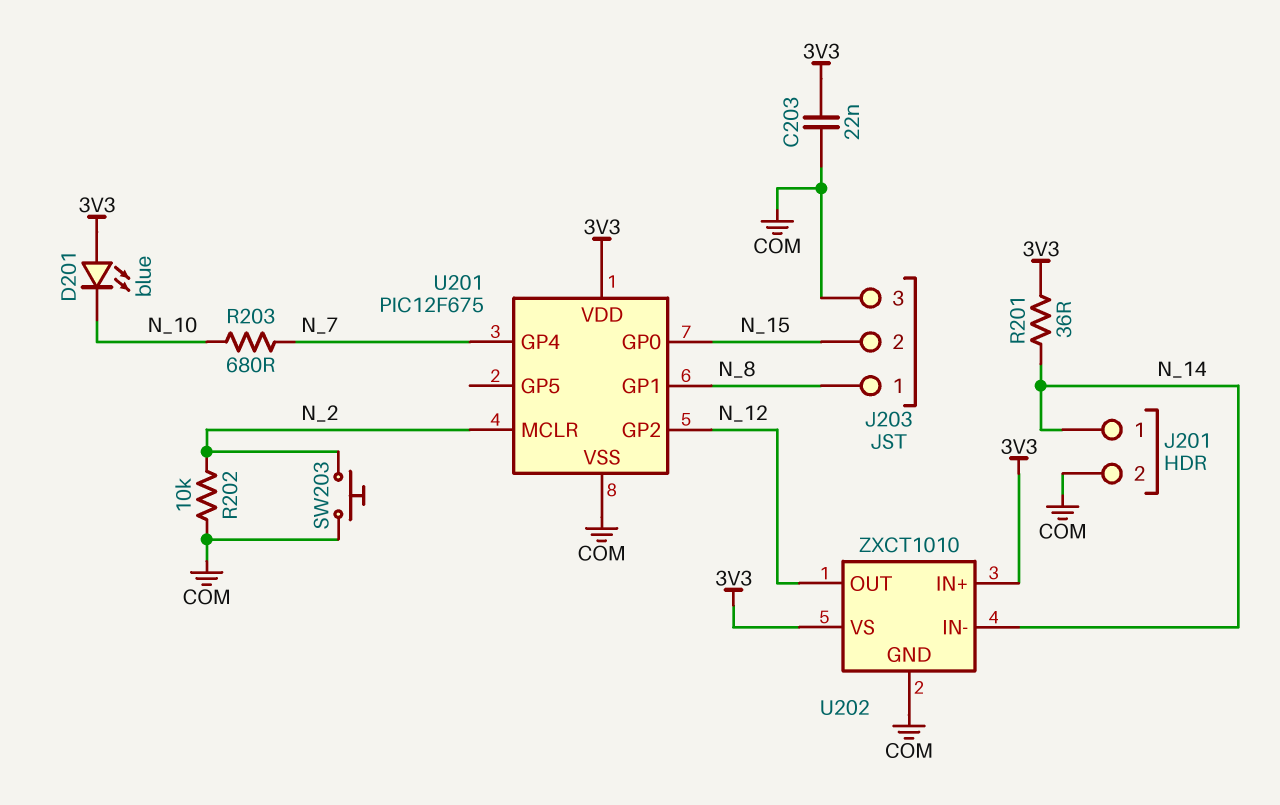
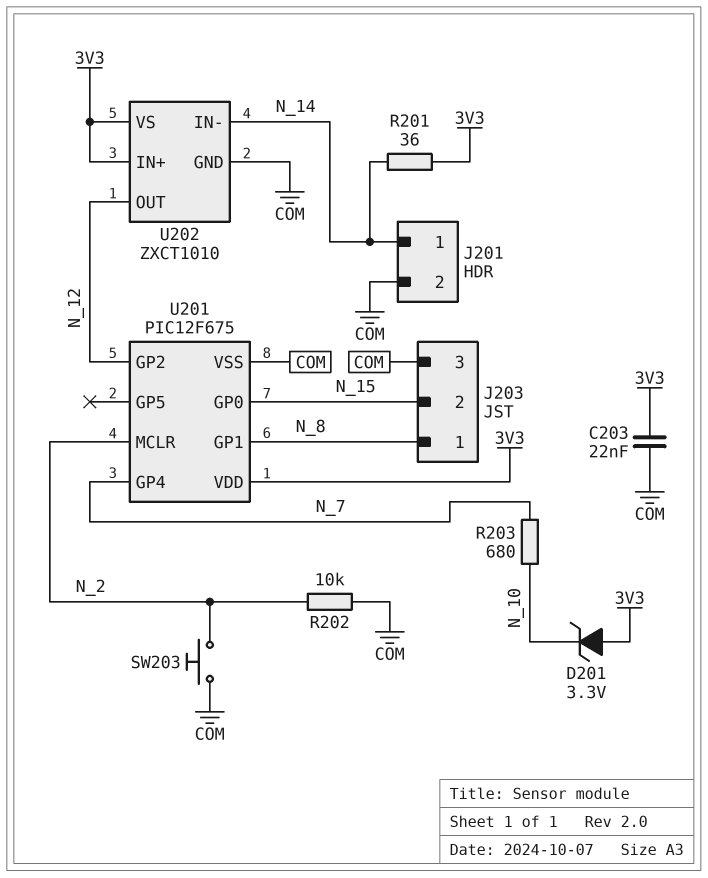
D201: LED blue (A 3V3, K N_10) -> zener 3.3V (A 3V3, K N_10)

